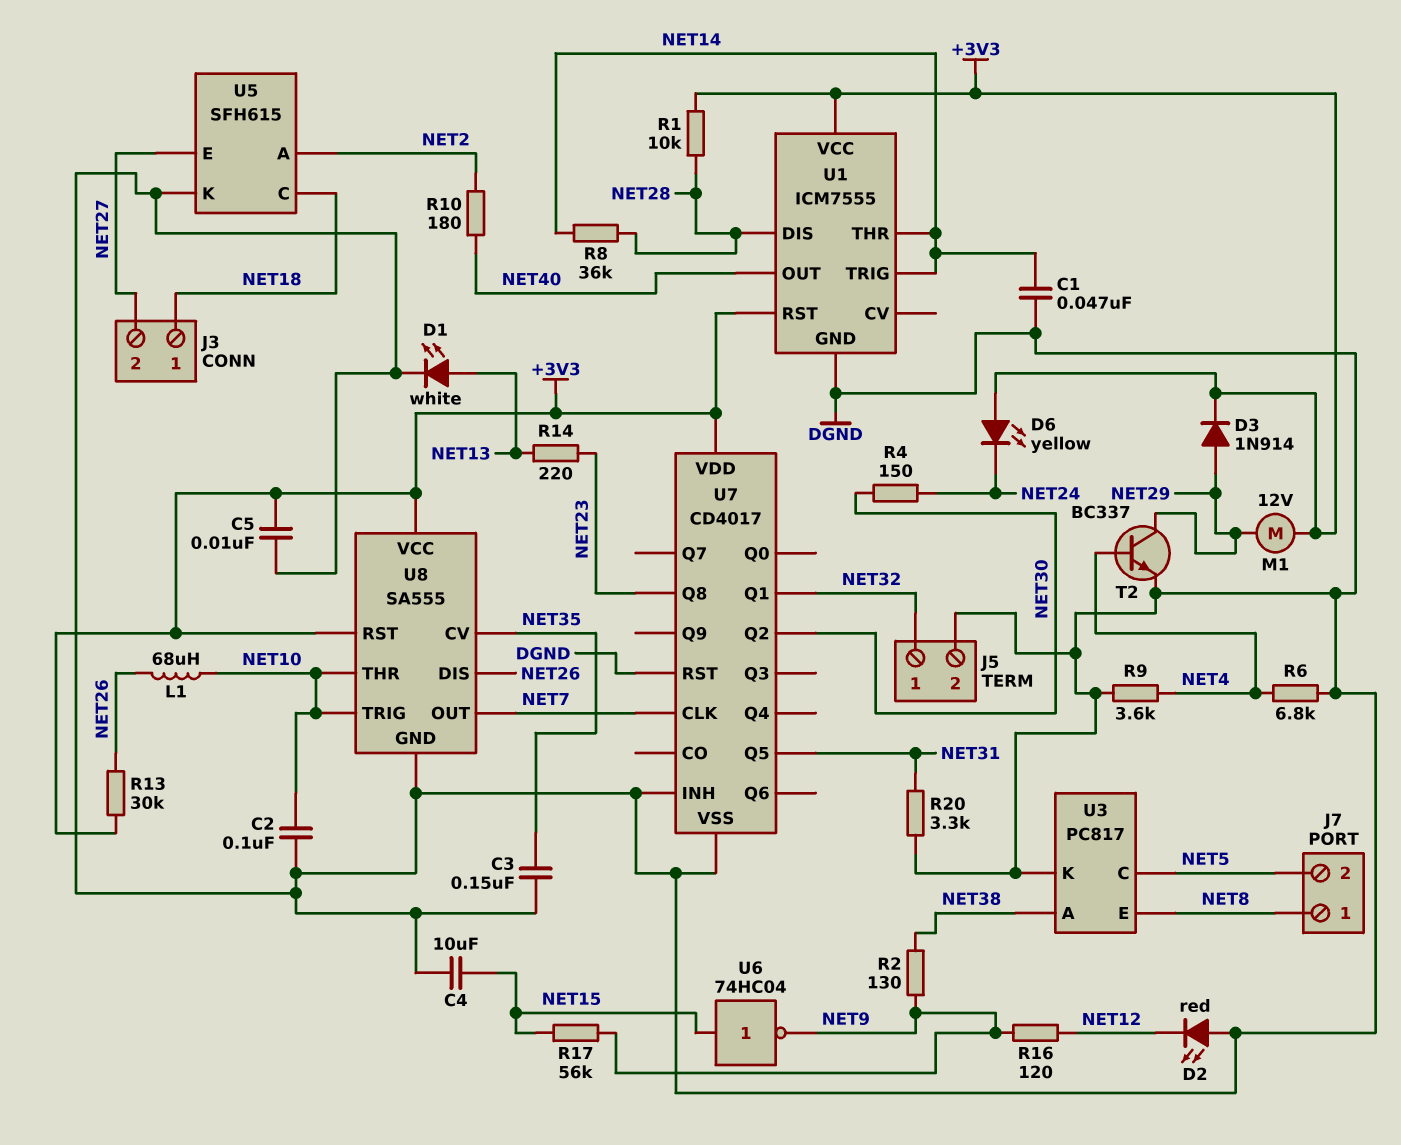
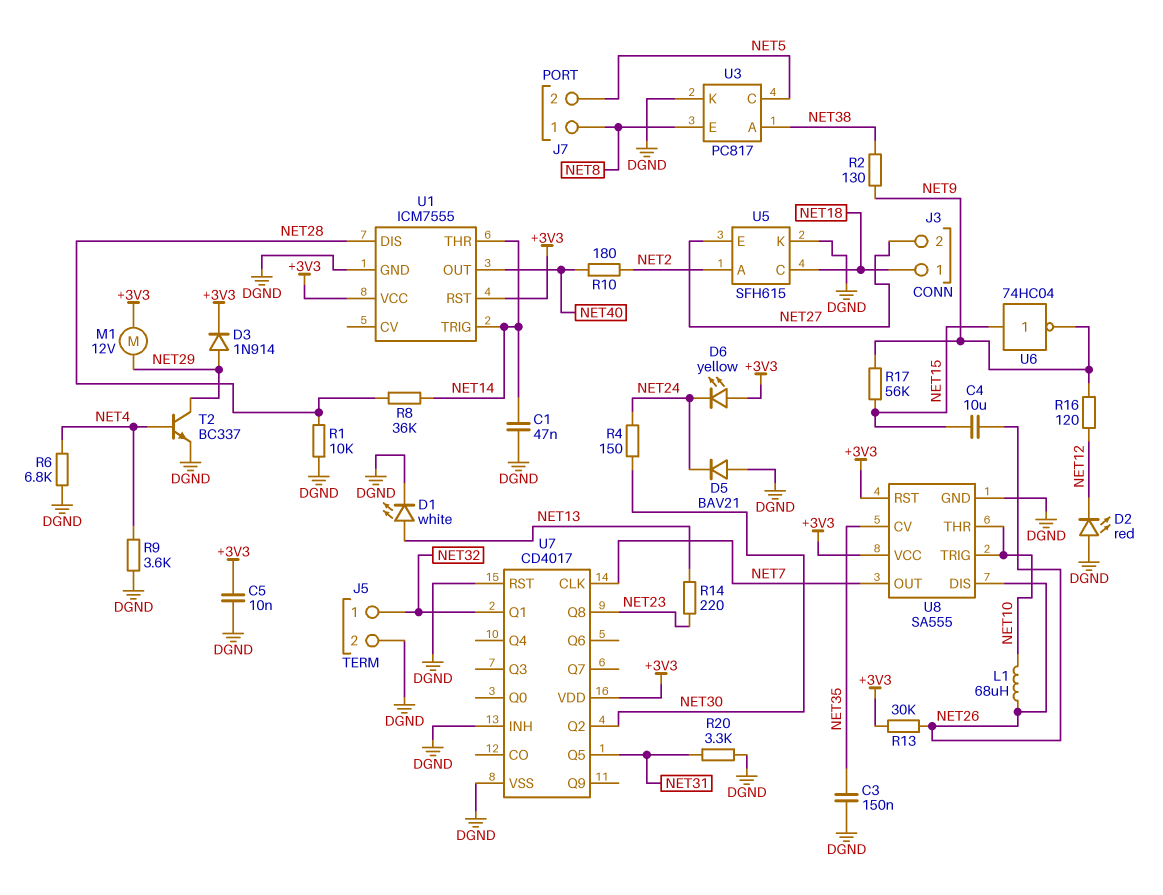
C2: 100nF (DGND, NET10) -> none
C4: 10uF (DGND, NET15) -> 10uF (NET15, NET26)
D5: none -> diode BAV21 (A DGND, K NET24)
R1: 10k (+3V3, NET28) -> 10k (DGND, NET28)

